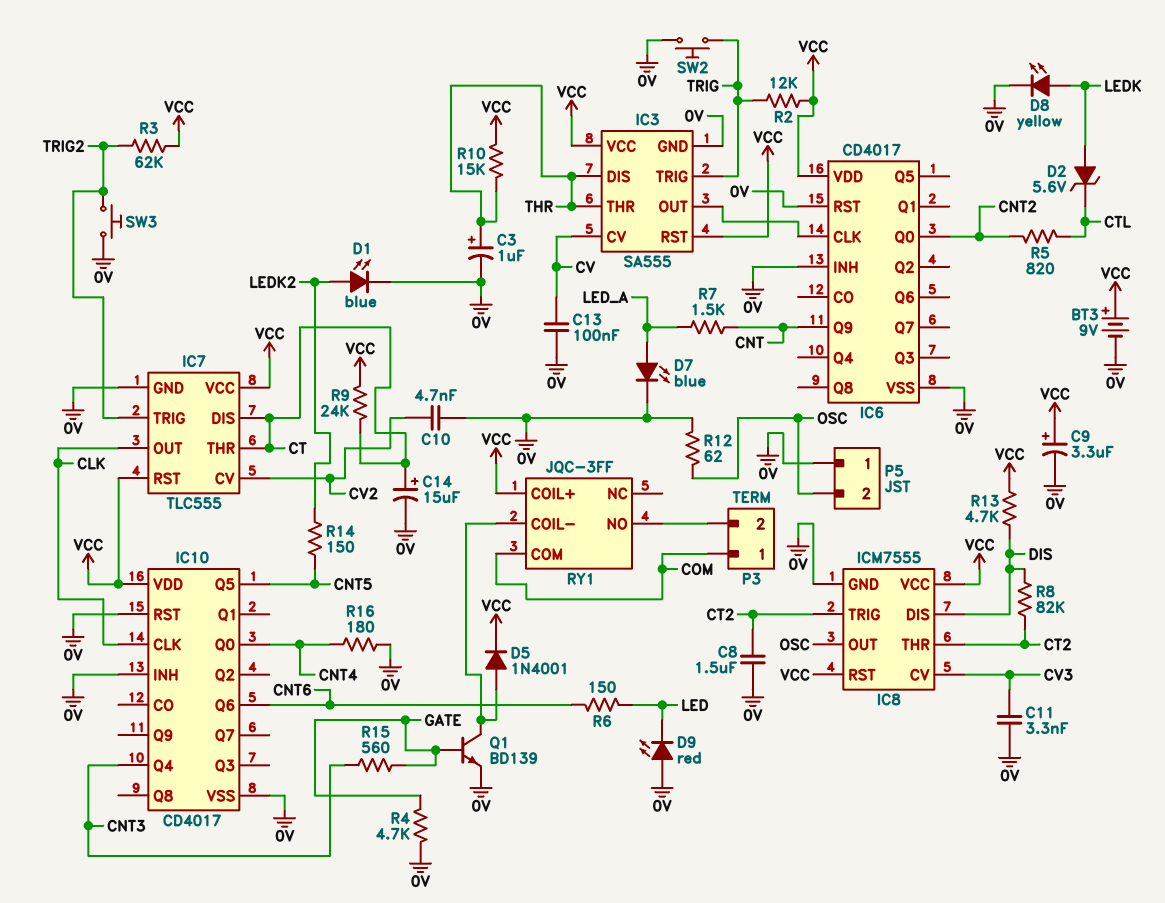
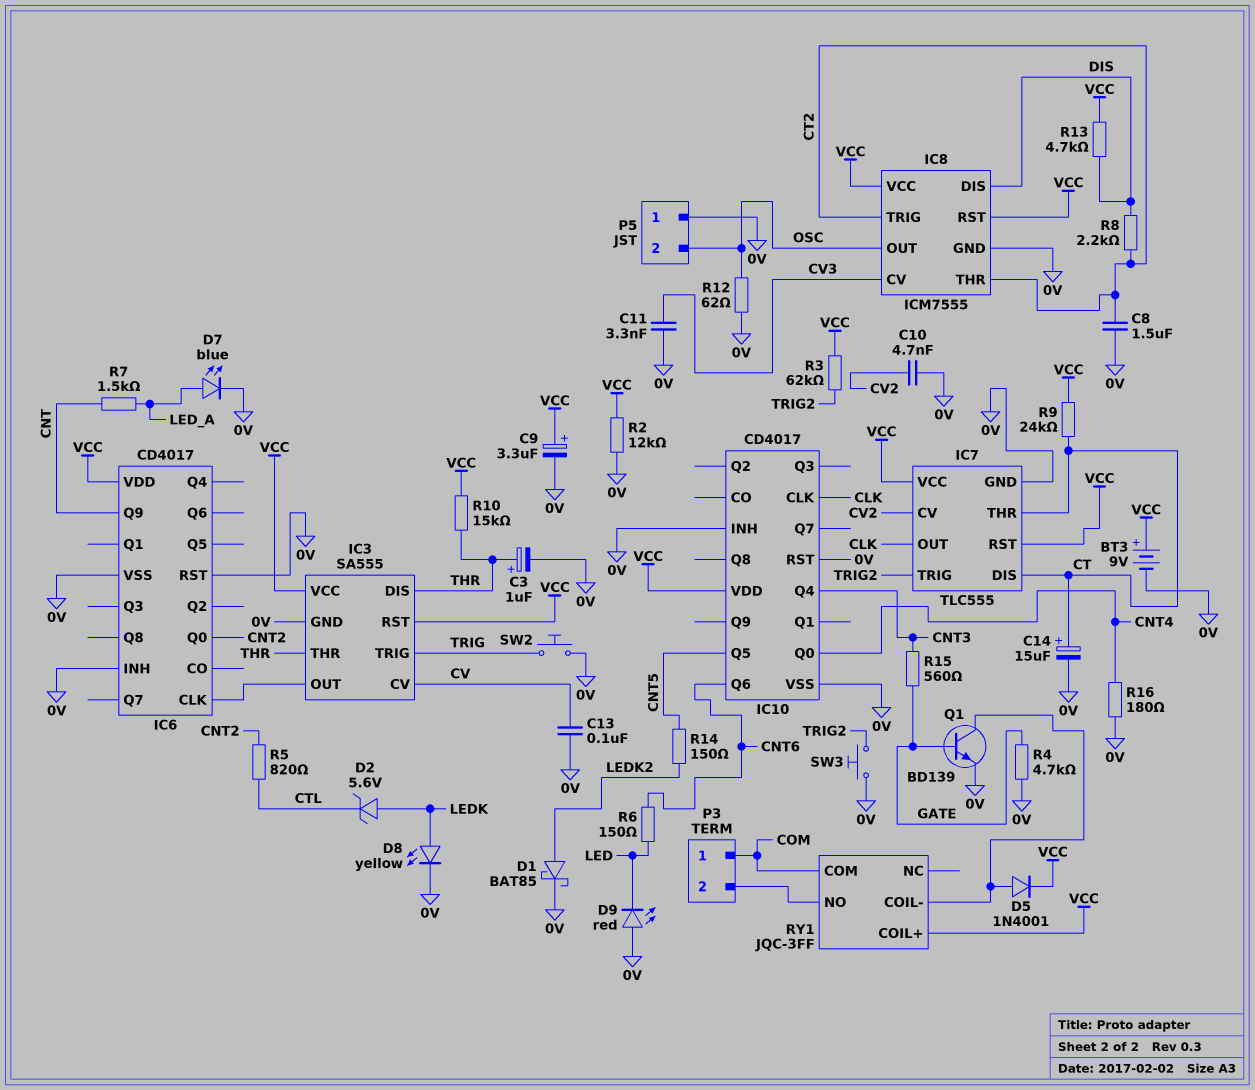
D1: LED blue (A LEDK2, K 0V) -> schottky BAT85 (A LEDK2, K 0V)
R2: 12k (TRIG, VCC) -> 12k (0V, VCC)
R8: 82k (CT2, DIS) -> 2.2k (CT2, DIS)

